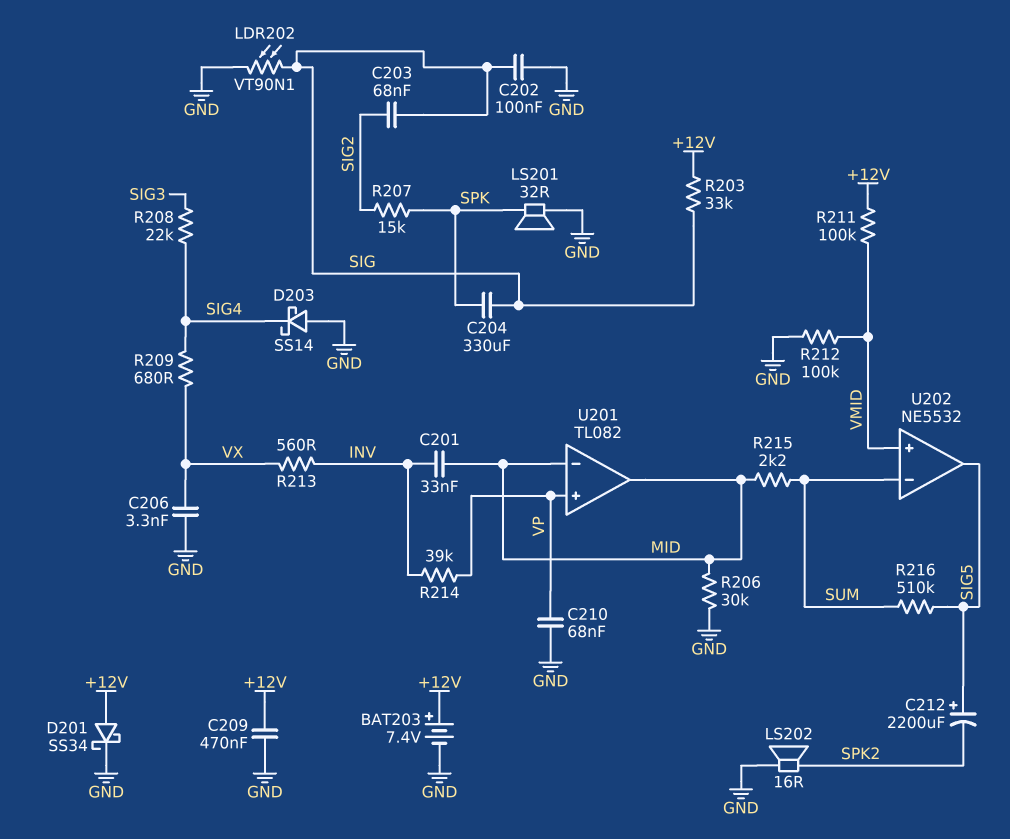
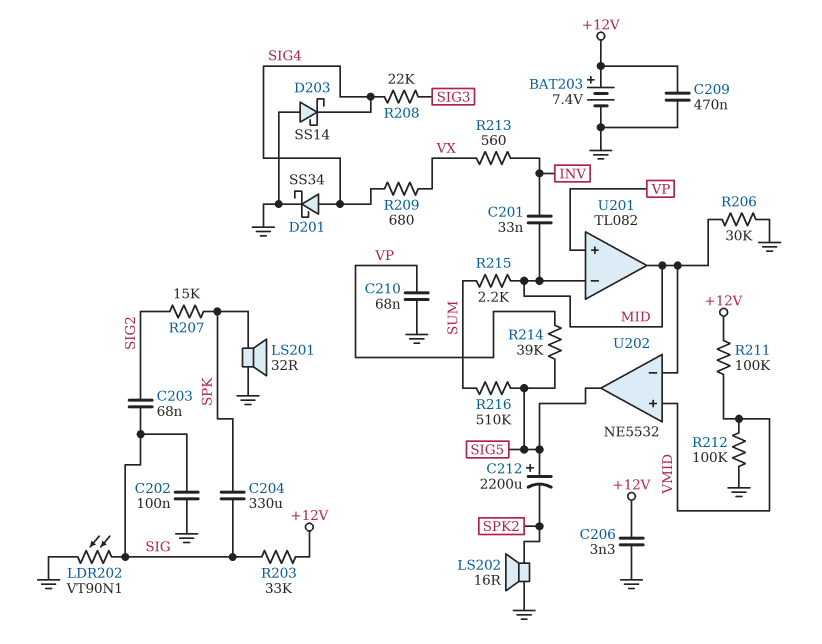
C206: 3.3nF (GND, VX) -> 3.3nF (+12V, GND)
D201: schottky SS34 (A +12V, K GND) -> schottky SS34 (A SIG4, K GND)
R214: 39k (INV, VP) -> 39k (SIG5, VP)
U202 pin in-: SUM -> MID

